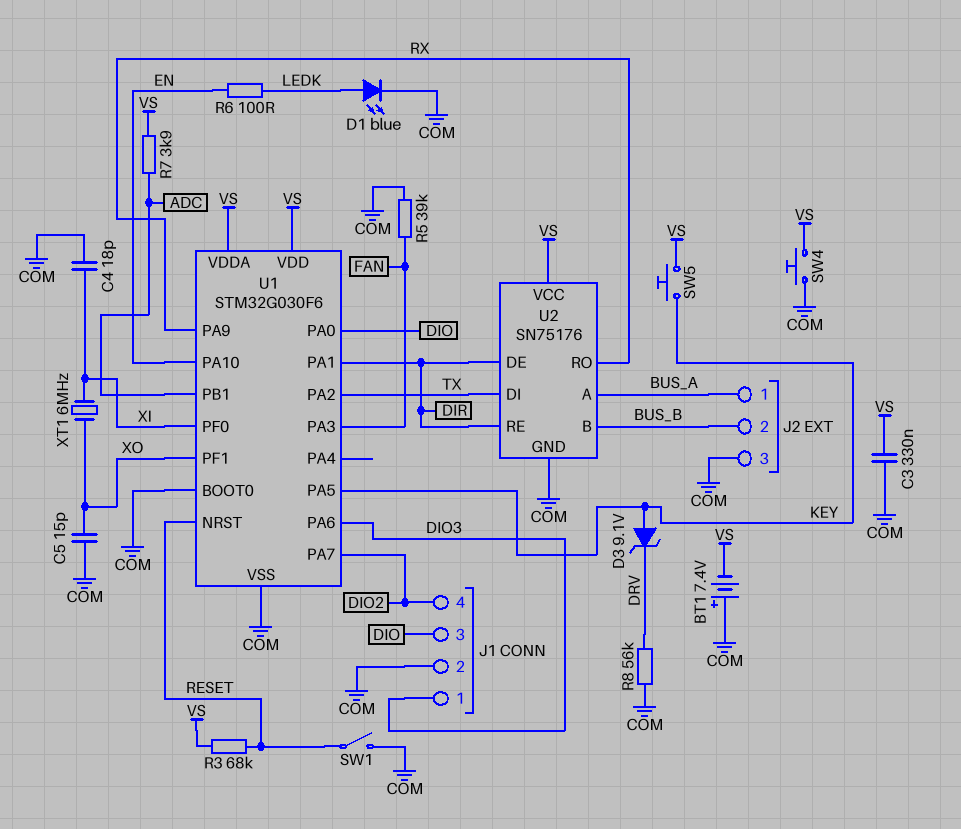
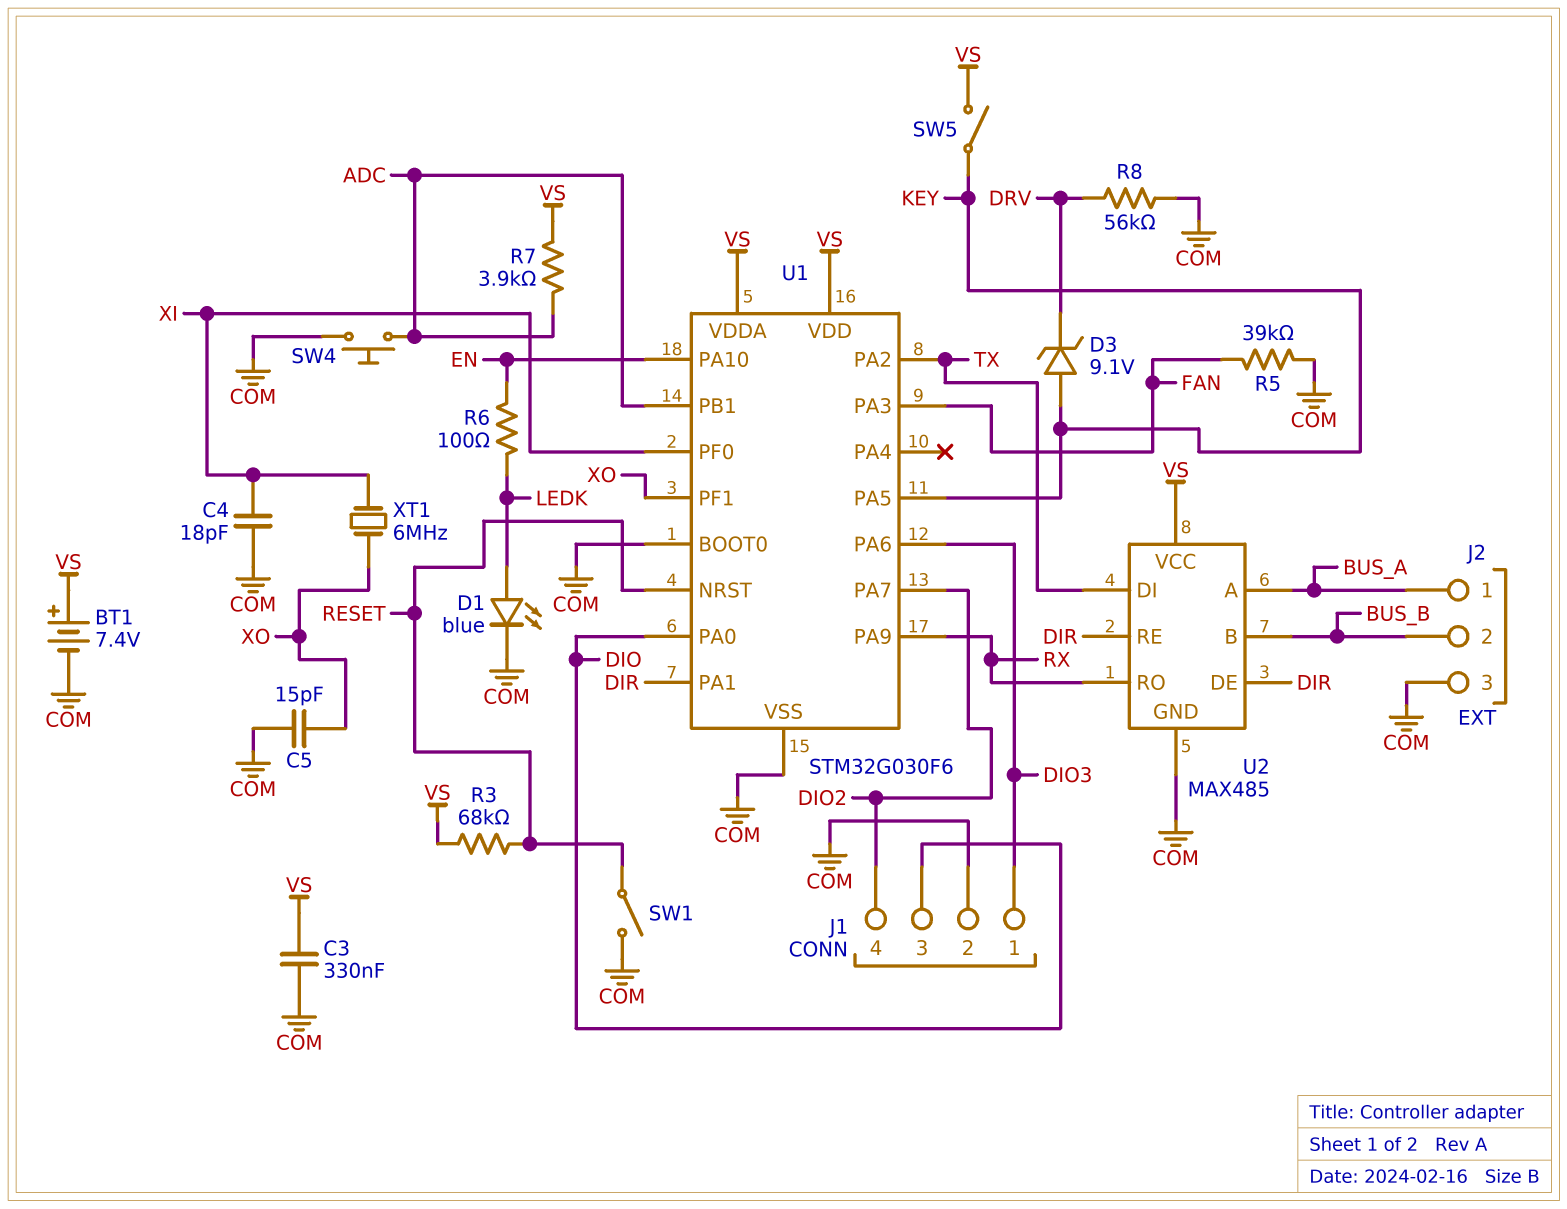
BT1: 7.4V (plus COM, minus VS) -> 7.4V (plus VS, minus COM)
SW4: button (COM, VS) -> button (ADC, COM)
SW5: button (KEY, VS) -> switch (KEY, VS)
U2: SN75176 -> MAX485

